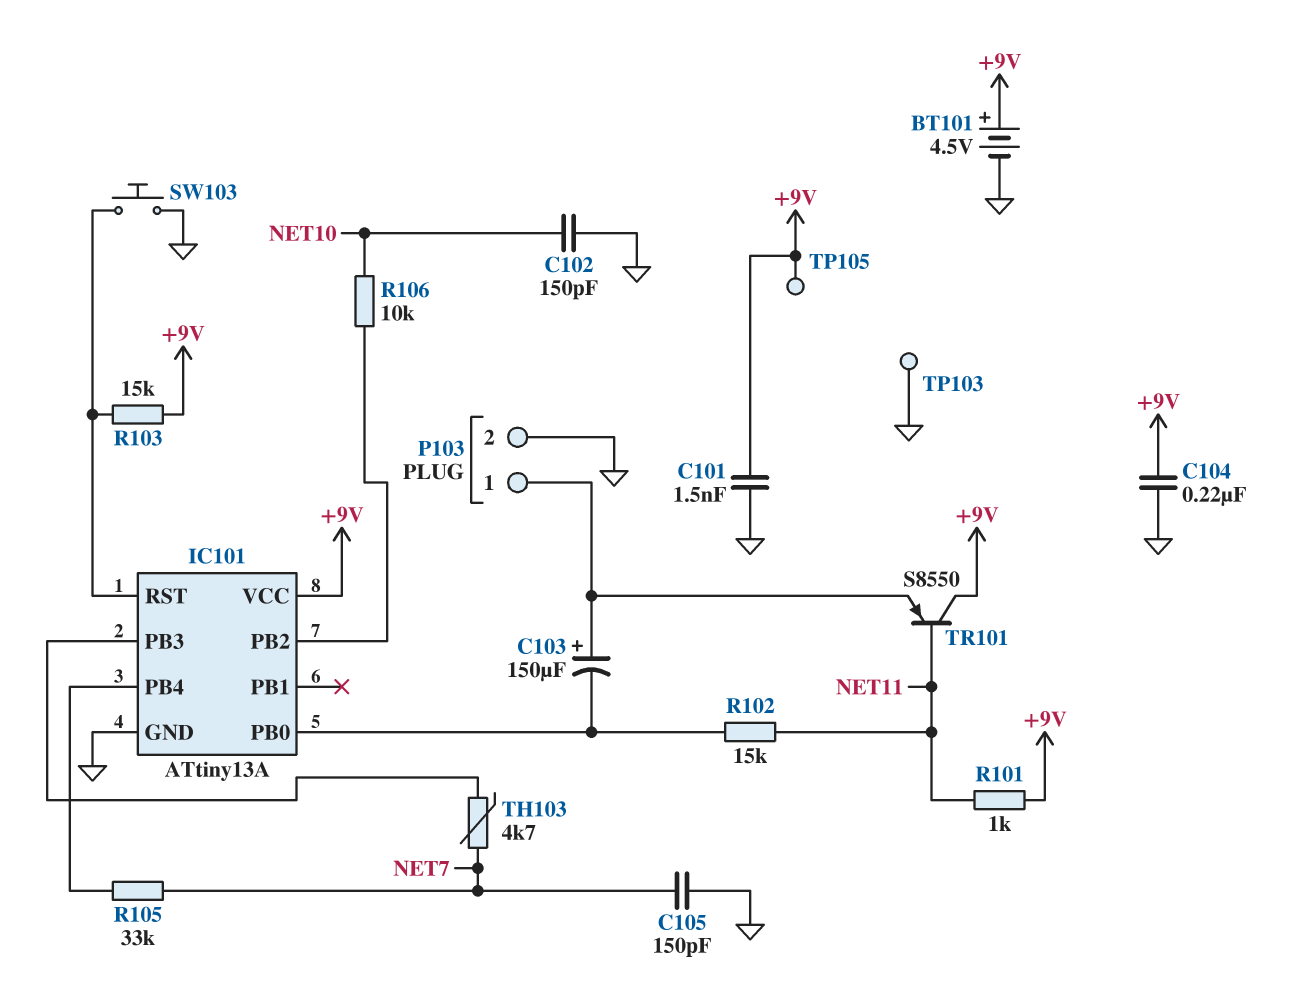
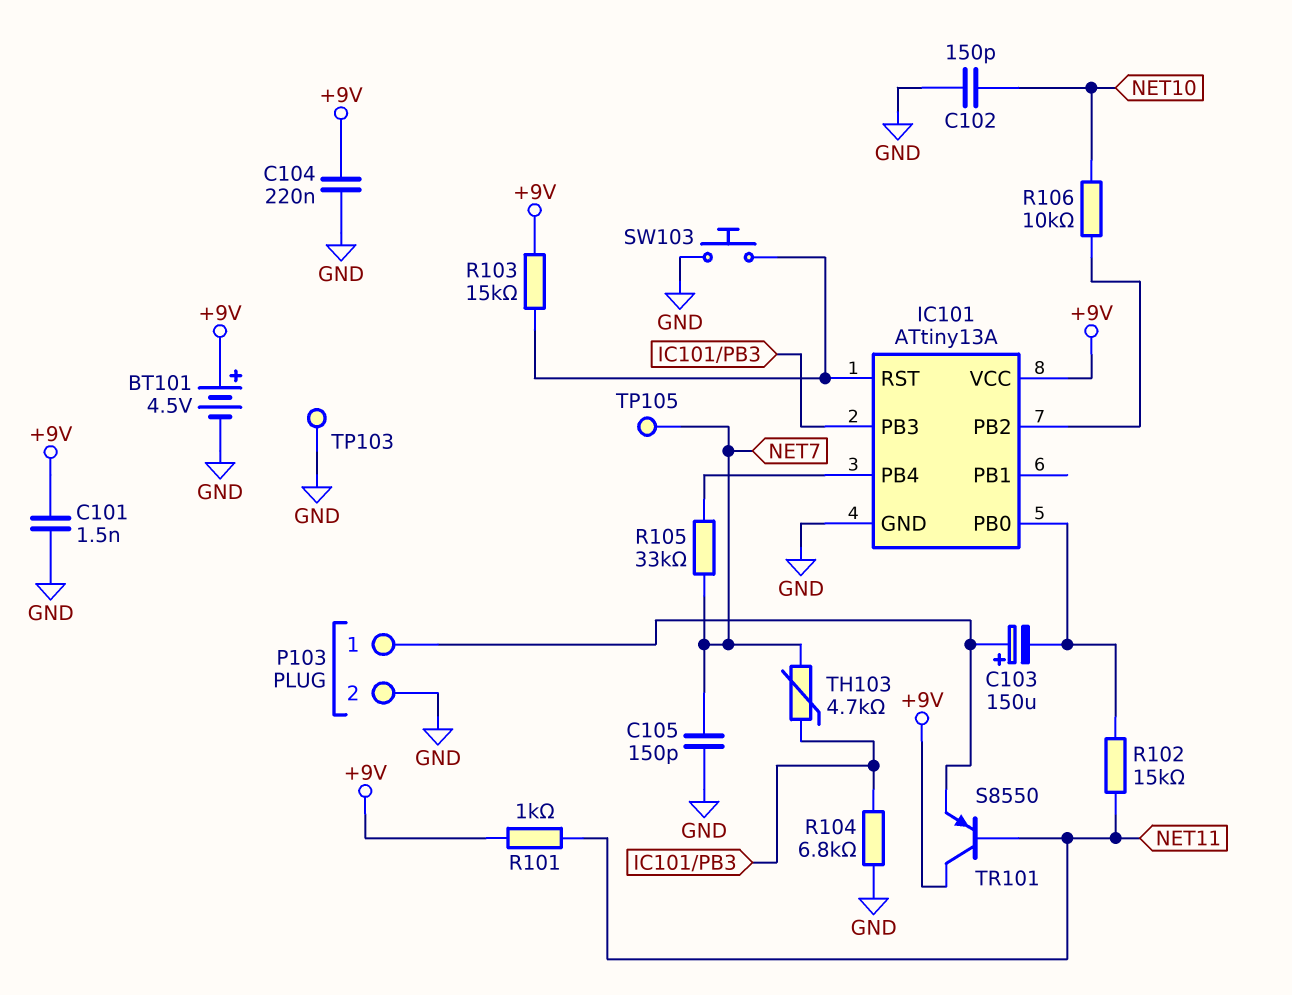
R104: none -> 6.8k (GND, IC101/PB3)
TP105: test point (+9V) -> test point (NET7)

